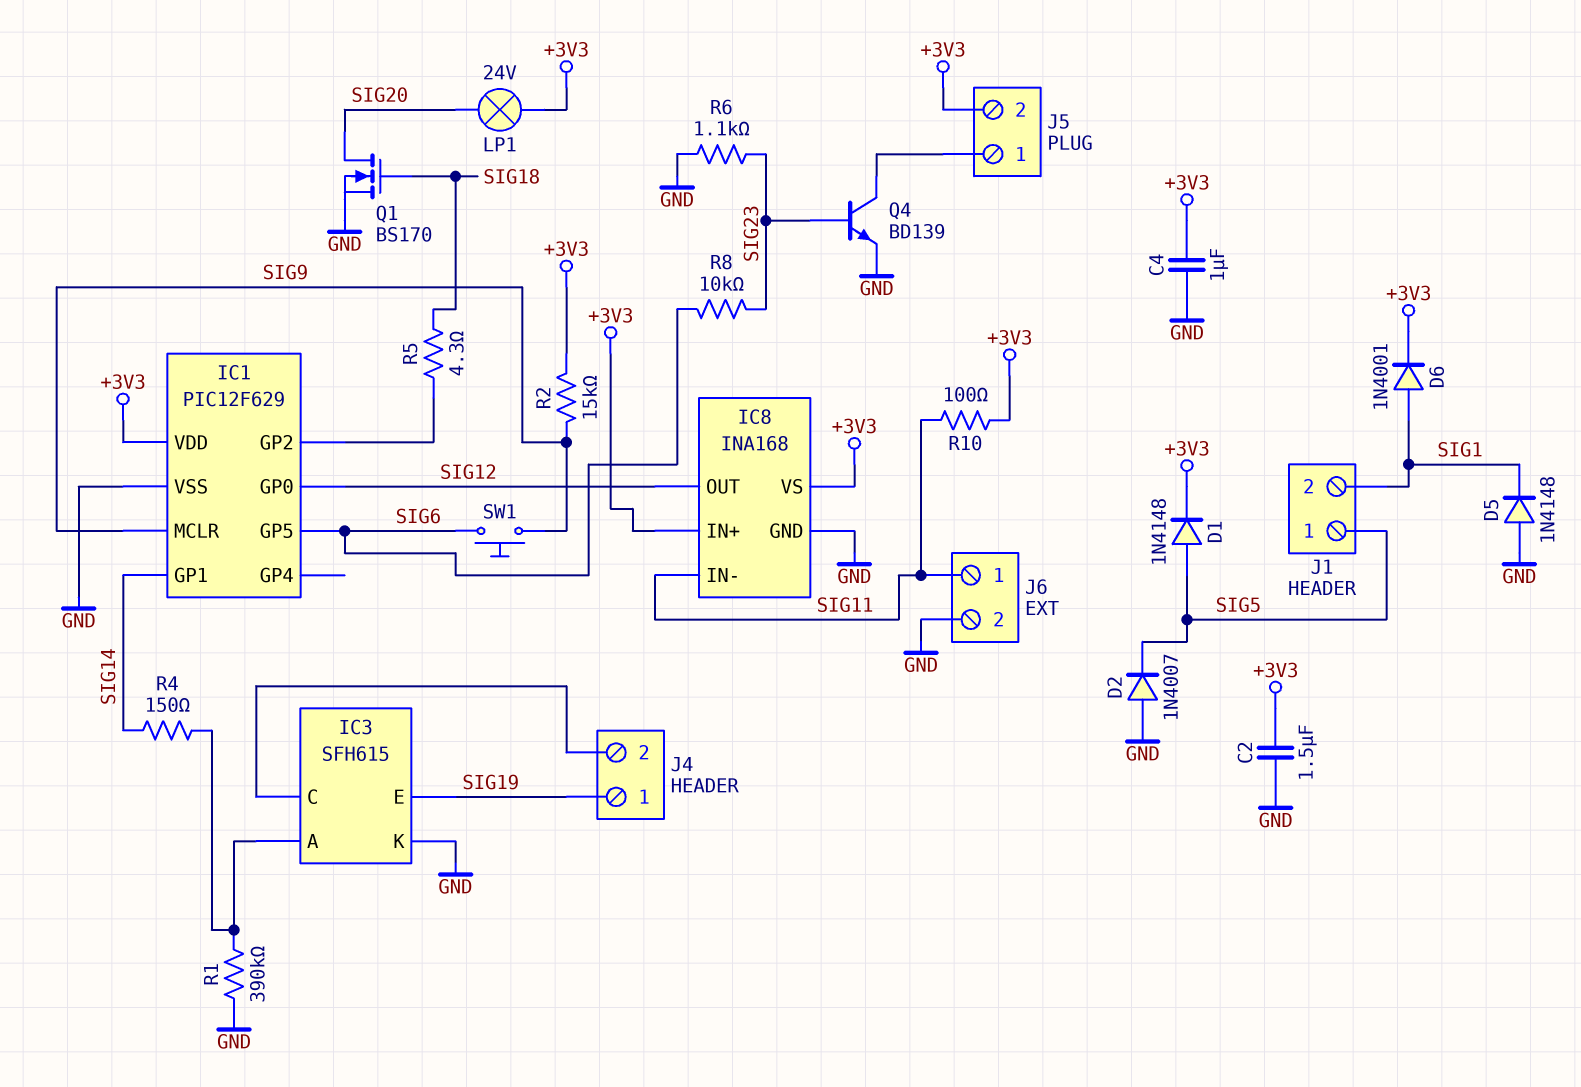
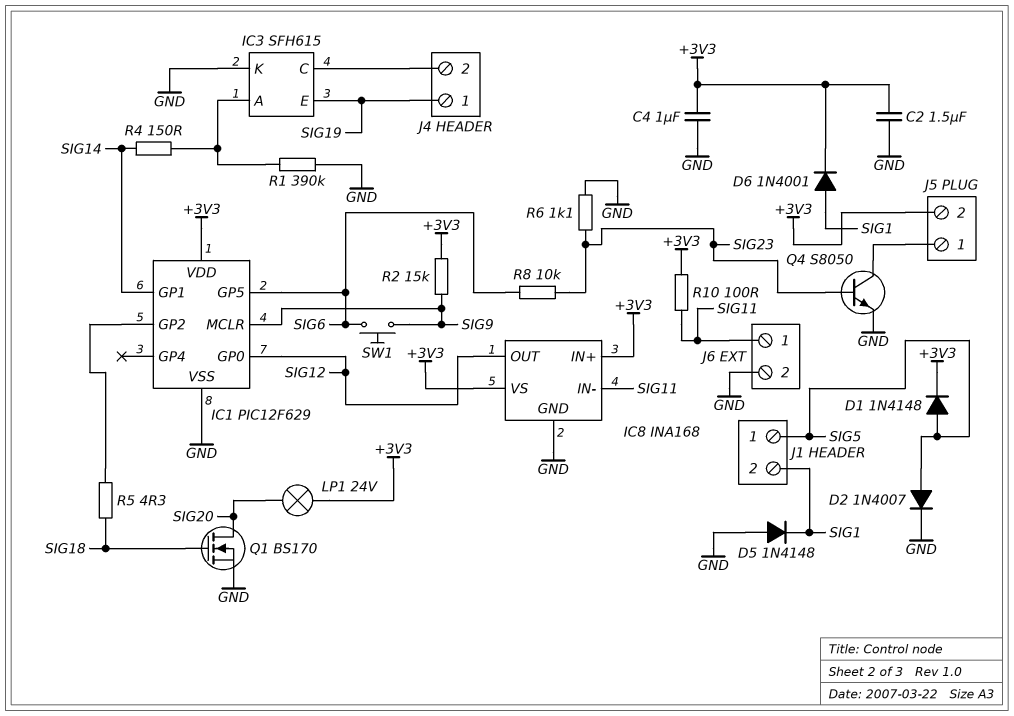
D2: diode 1N4007 (A GND, K SIG5) -> diode 1N4007 (A SIG5, K GND)
Q4: NPN BD139 (B SIG23, C J5/1, E GND) -> NPN S8050 (B SIG23, C J5/1, E GND)

